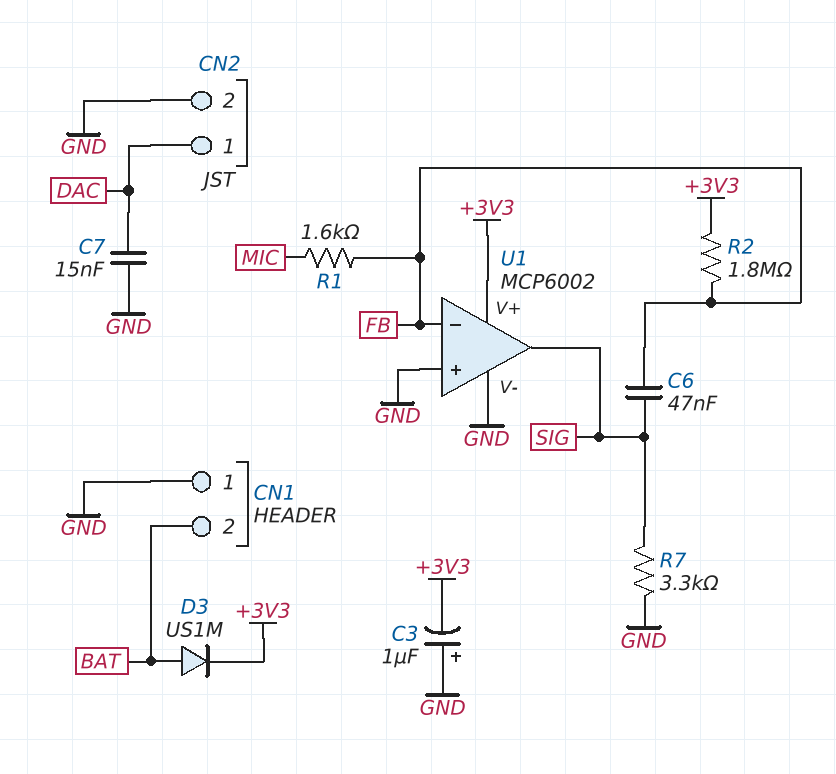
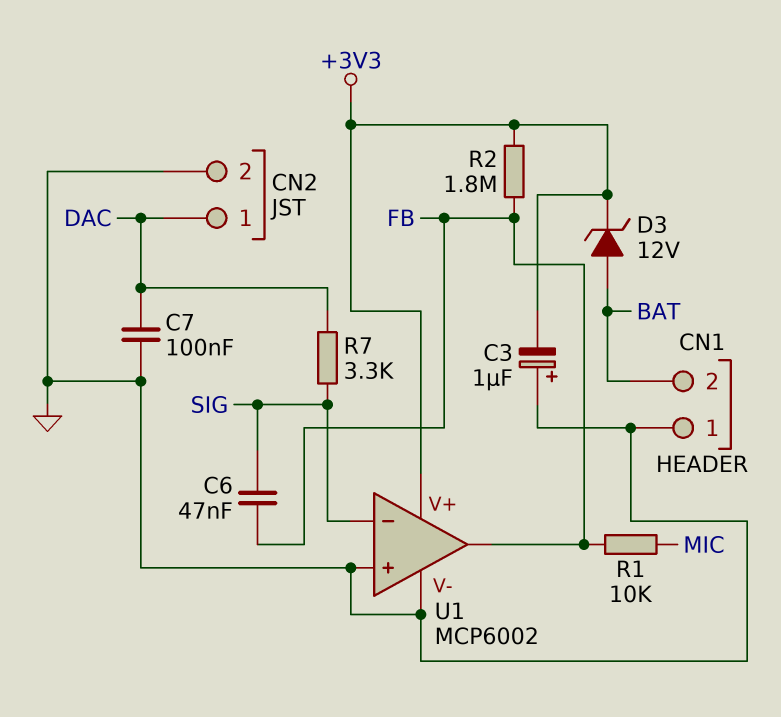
C7: 15nF (DAC, GND) -> 100nF (DAC, GND)
D3: diode US1M (A BAT, K +3V3) -> zener 12V (A BAT, K +3V3)
R1: 1.6k (FB, MIC) -> 10k (FB, MIC)
R7: 3.3k (GND, SIG) -> 3.3k (DAC, SIG)
U1 pin in-: FB -> SIG
U1 pin out: SIG -> FB

